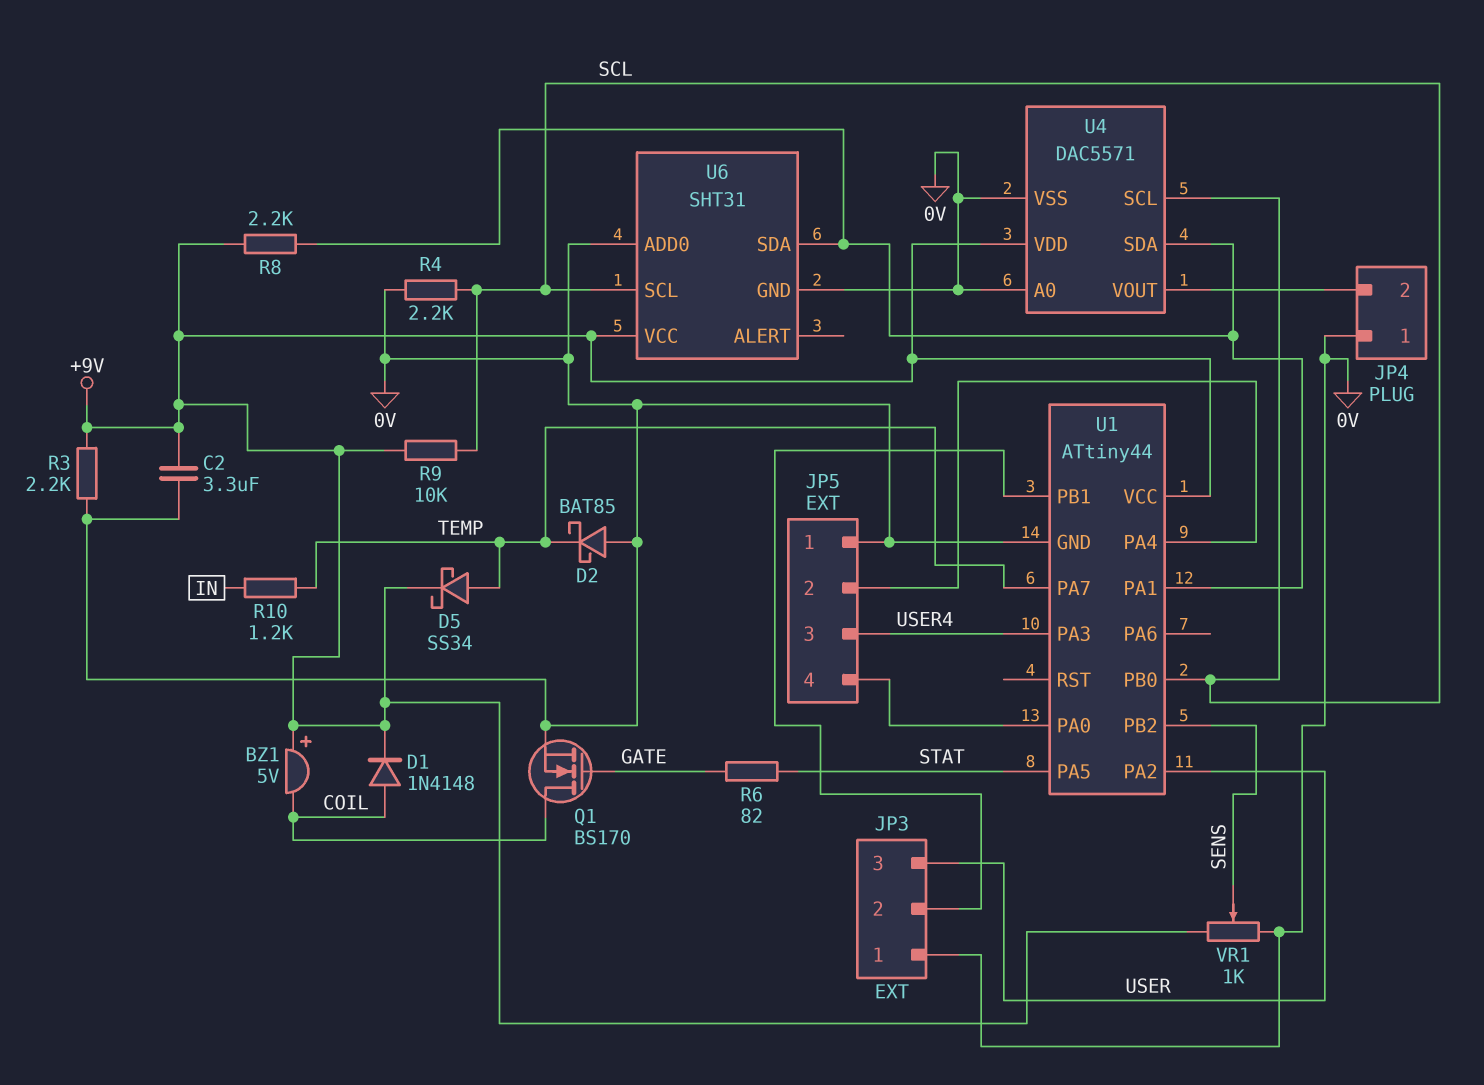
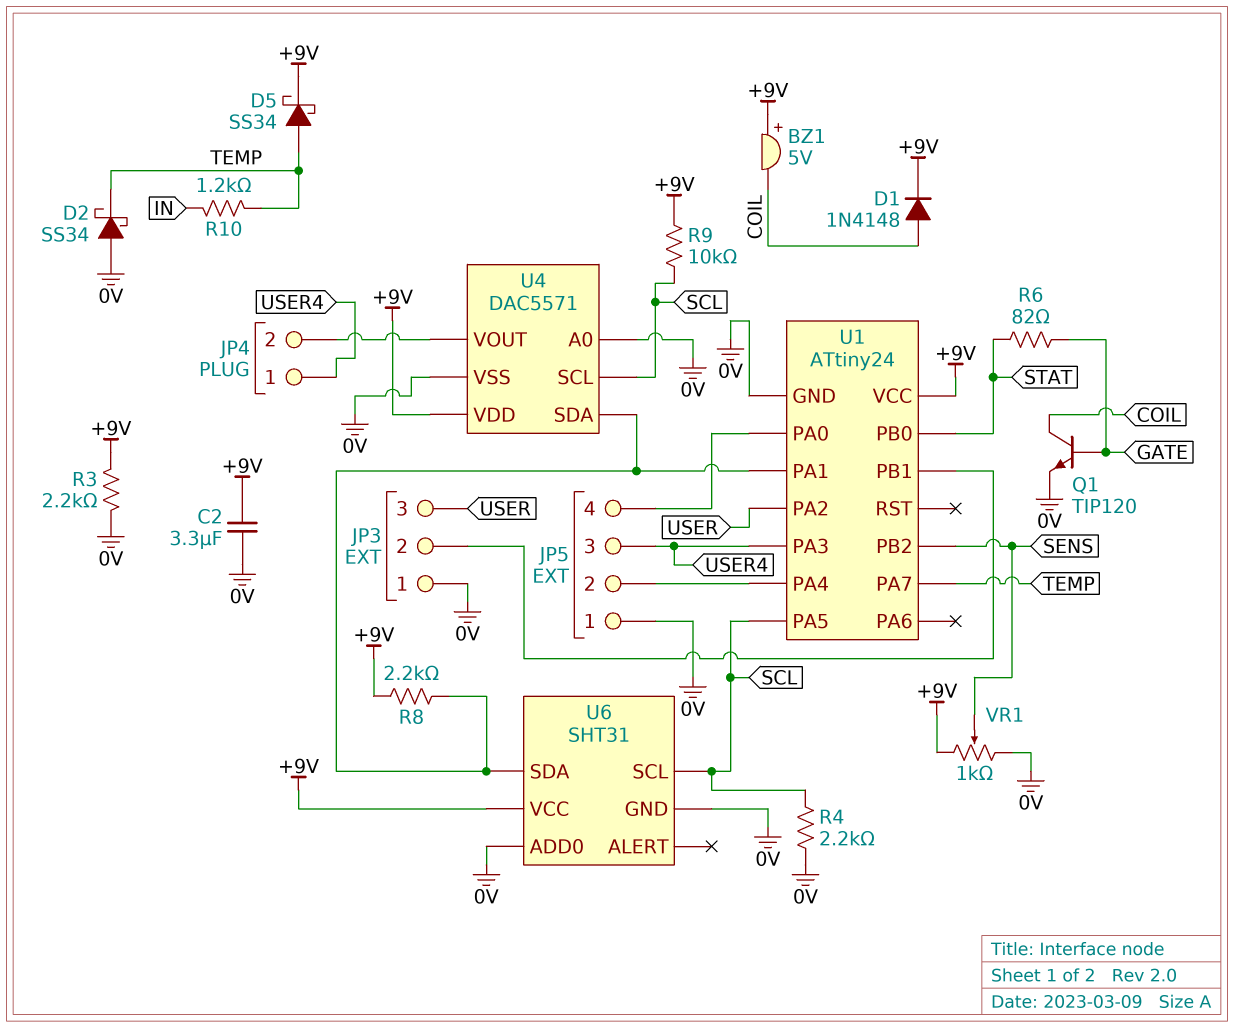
D2: schottky BAT85 (A 0V, K TEMP) -> schottky SS34 (A 0V, K TEMP)
JP4 pin 1: 0V -> USER4
Q1: NMOS BS170 (G GATE, D COIL, S 0V) -> NPN TIP120 (B GATE, C COIL, E 0V)
U1: ATtiny44 -> ATtiny24
U1 pin PA5: STAT -> SCL
U1 pin PB0: SCL -> STAT

